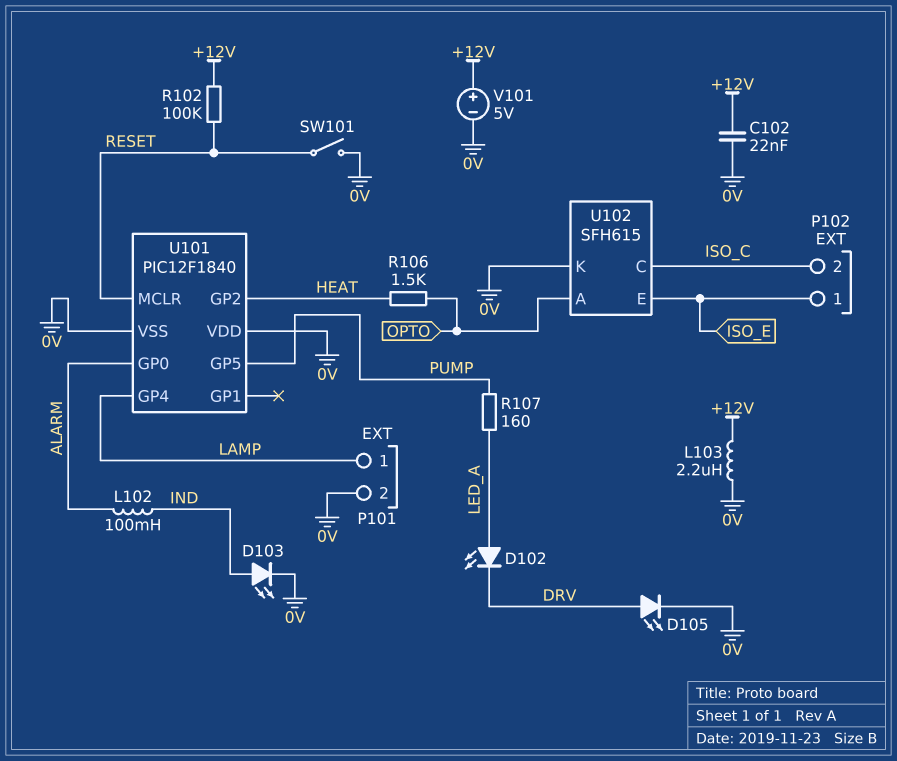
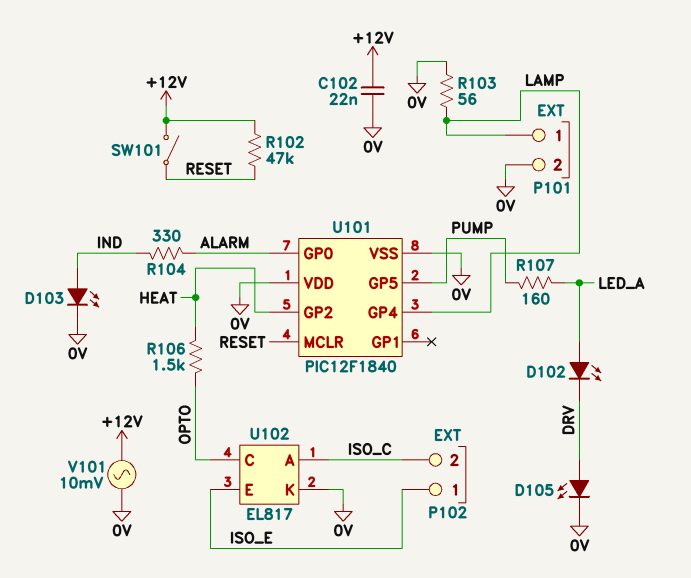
L102: 100mH (ALARM, IND) -> none
L103: 2.2uH (+12V, 0V) -> none
R102: 100k (+12V, RESET) -> 47k (+12V, RESET)
R103: none -> 56 (0V, LAMP)
R104: none -> 330 (ALARM, IND)
SW101: switch (0V, RESET) -> switch (+12V, RESET)
U102: SFH615 -> EL817
U102 pin A: OPTO -> ISO_C
U102 pin C: ISO_C -> OPTO
V101: 5V (plus +12V, minus 0V) -> AC 10mV (+12V, 0V)

